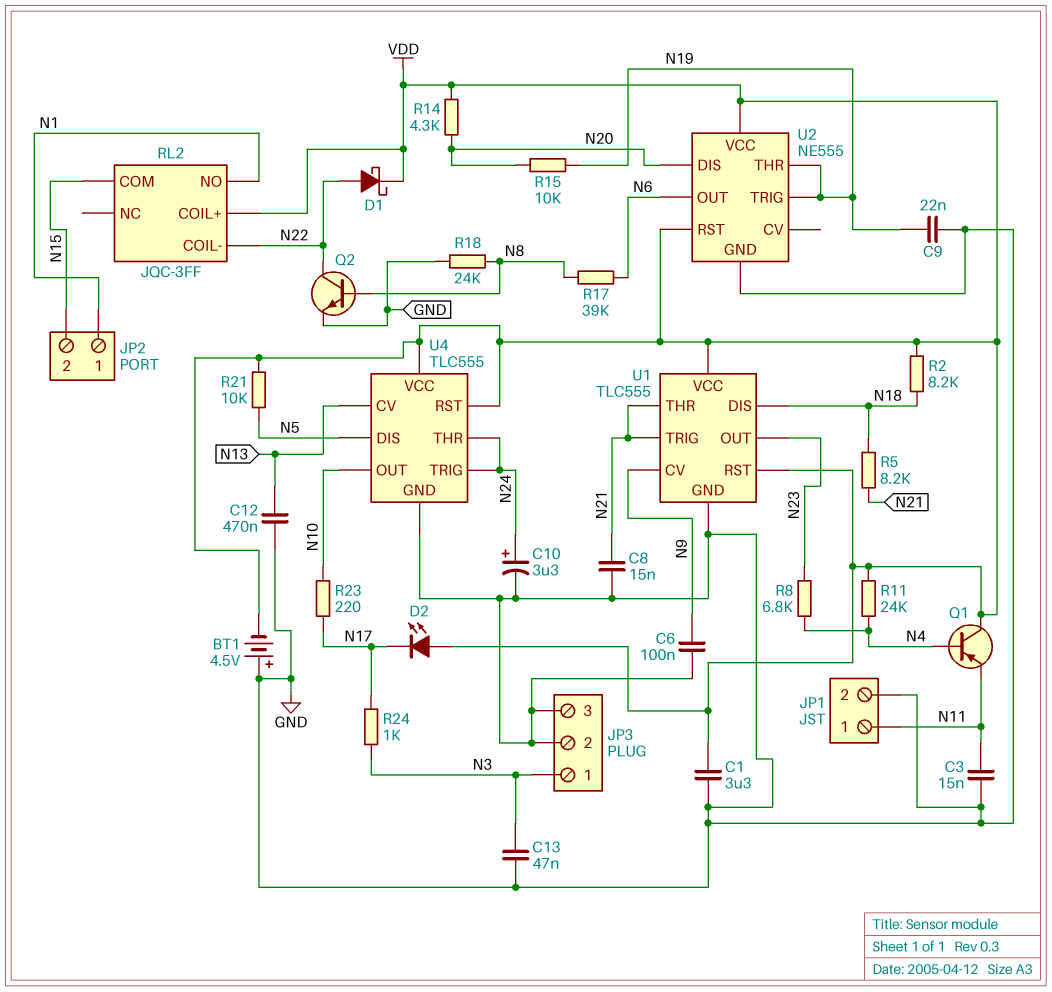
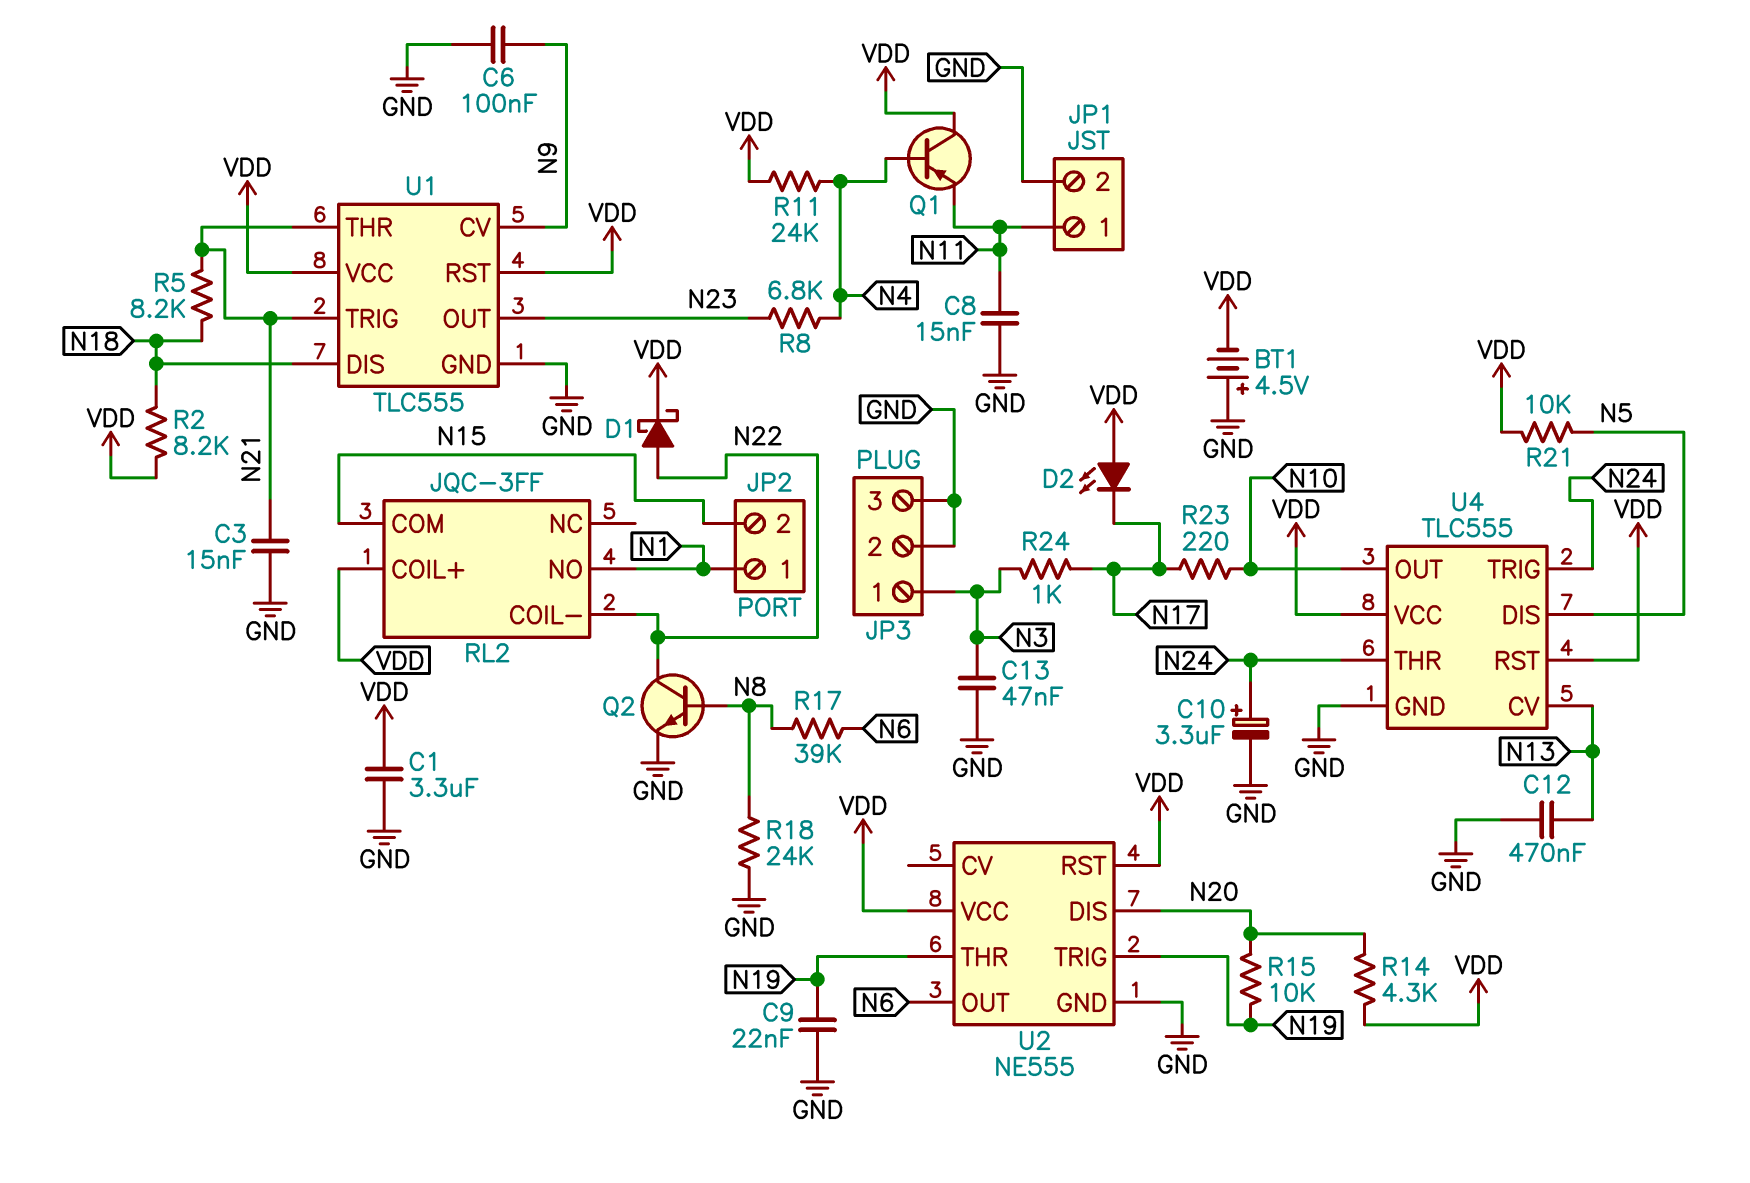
C3: 15nF (GND, N11) -> 15nF (GND, N21)
C8: 15nF (GND, N21) -> 15nF (GND, N11)

